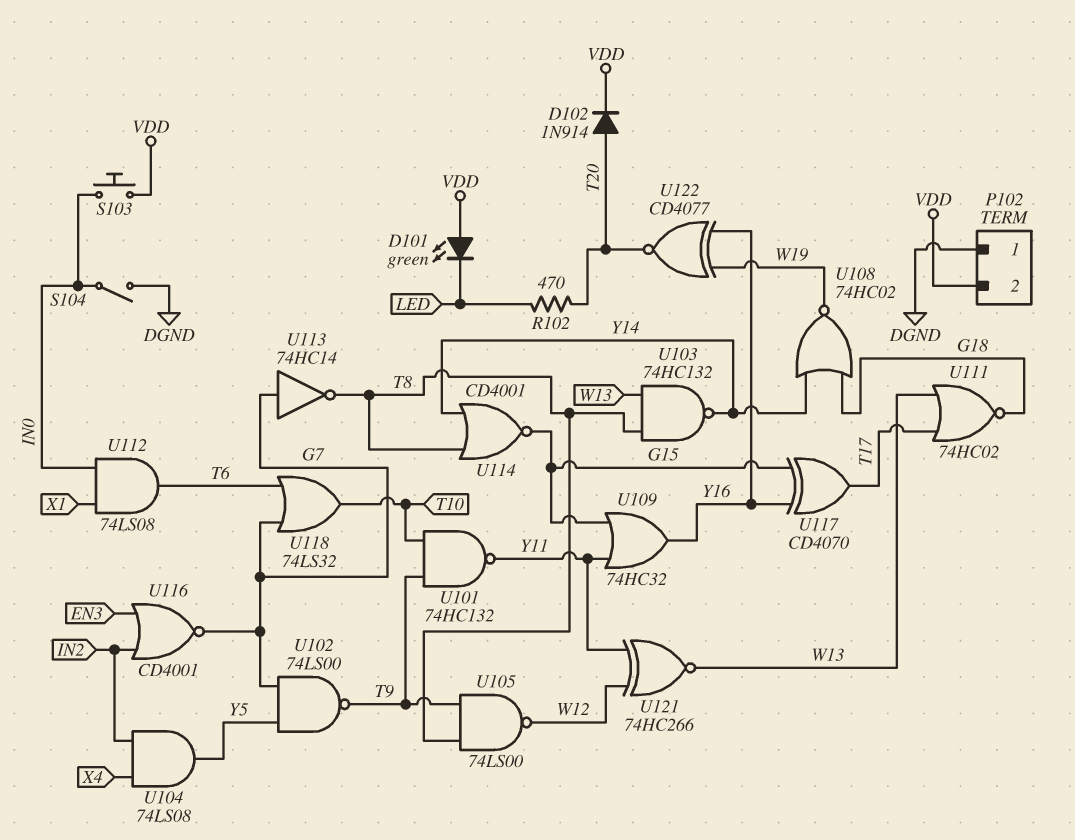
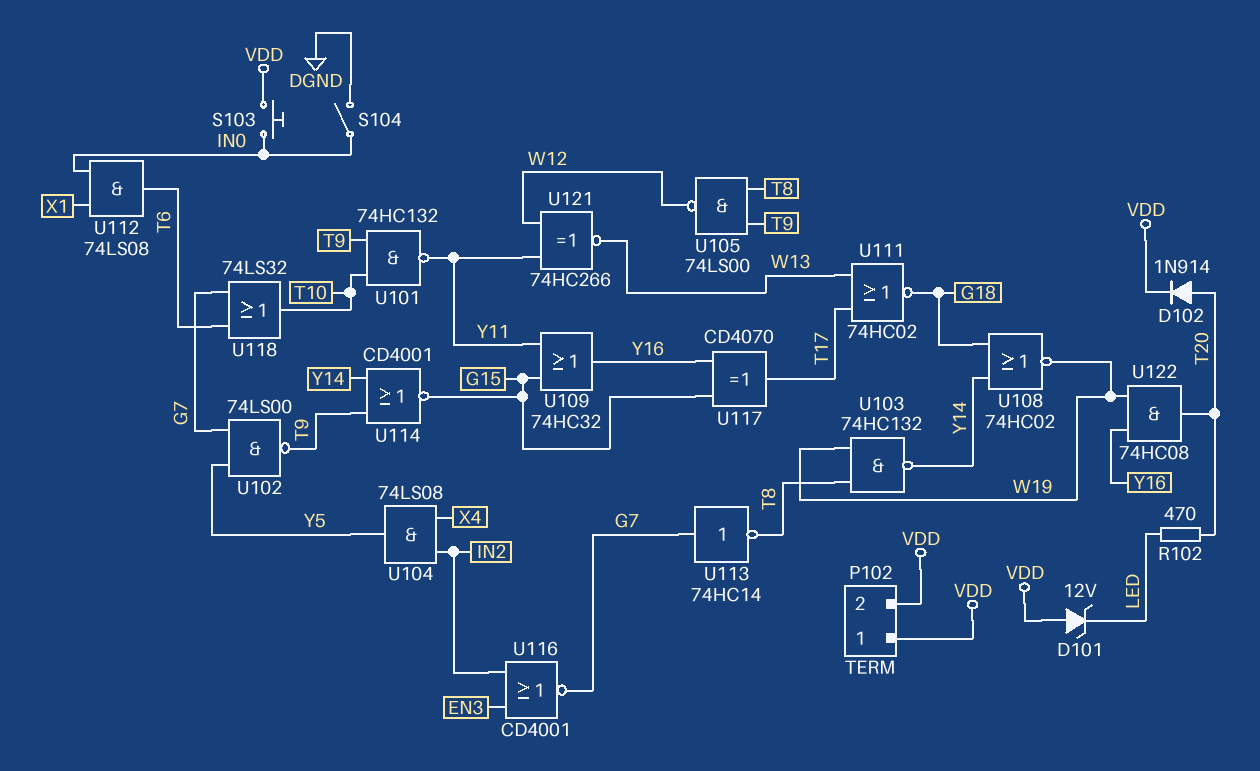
D101: LED green (A VDD, K LED) -> zener 12V (A VDD, K LED)
P102 pin 1: DGND -> VDD
U103: NAND 74HC132 (in T8, in W13, out Y14) -> NAND 74HC132 (in T8, in W19, out Y14)
U114: NOR CD4001 (in T8, in Y14, out G15) -> NOR CD4001 (in T9, in Y14, out G15)
U122: XNOR CD4077 (in W19, in Y16, out T20) -> AND 74HC08 (in W19, in Y16, out T20)

